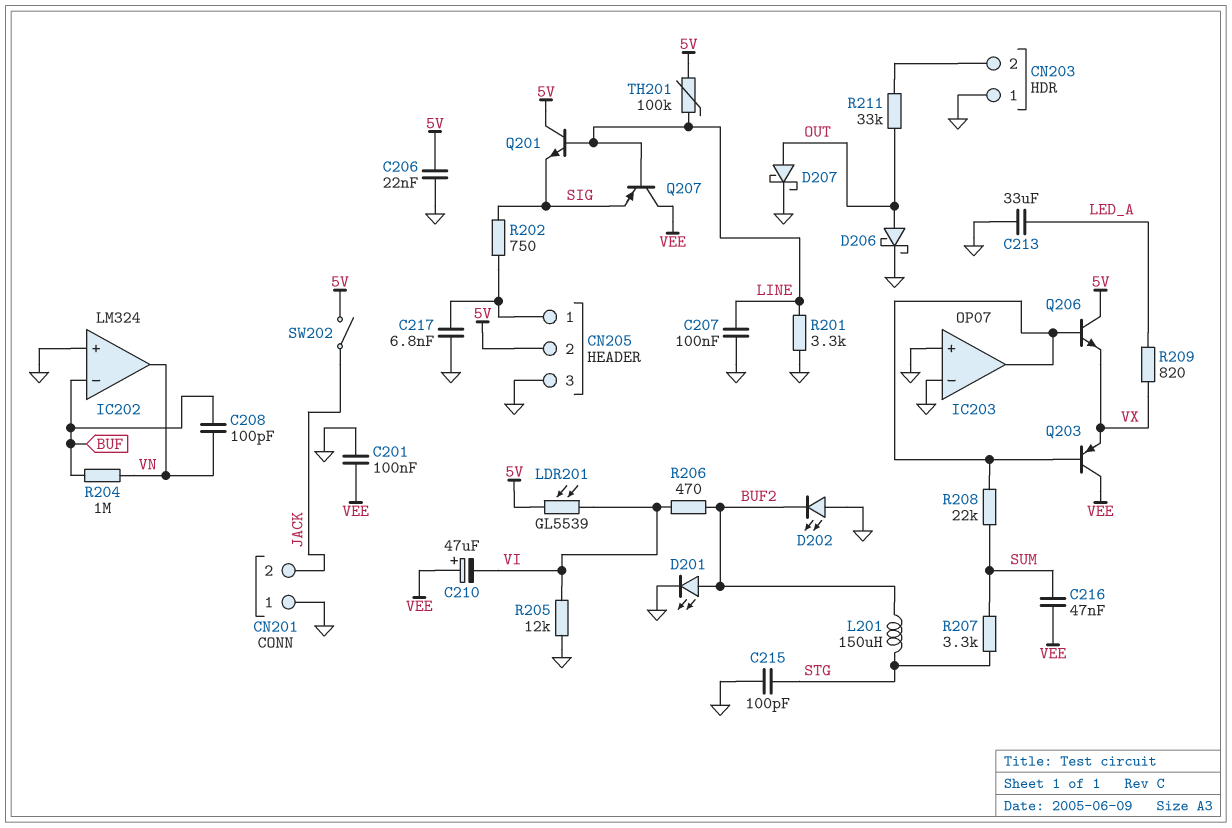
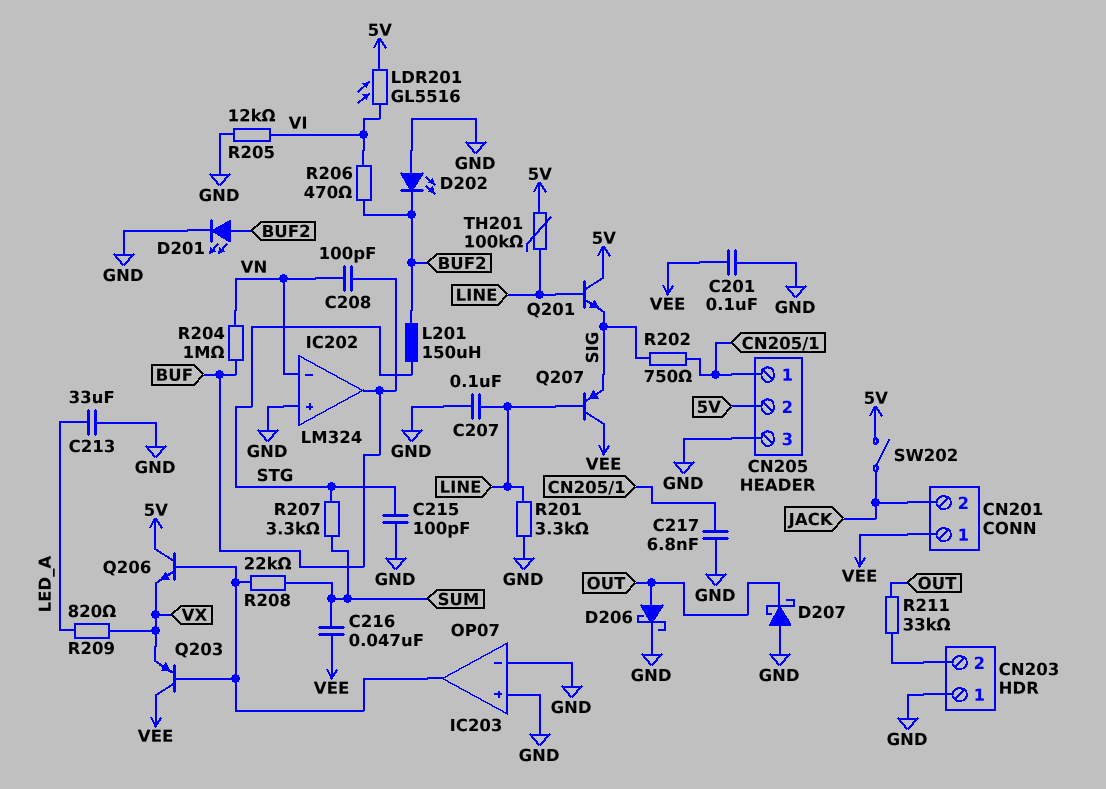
C206: 22nF (5V, GND) -> none
C210: 47uF (plus VEE, minus VI) -> none
CN201 pin 1: GND -> VEE
D207: schottky (A OUT, K GND) -> schottky (A GND, K OUT)
IC202 pin in-: BUF -> VN
IC202 pin out: VN -> BUF
LDR201: GL5539 (5V, VI) -> GL5516 (5V, VI)

